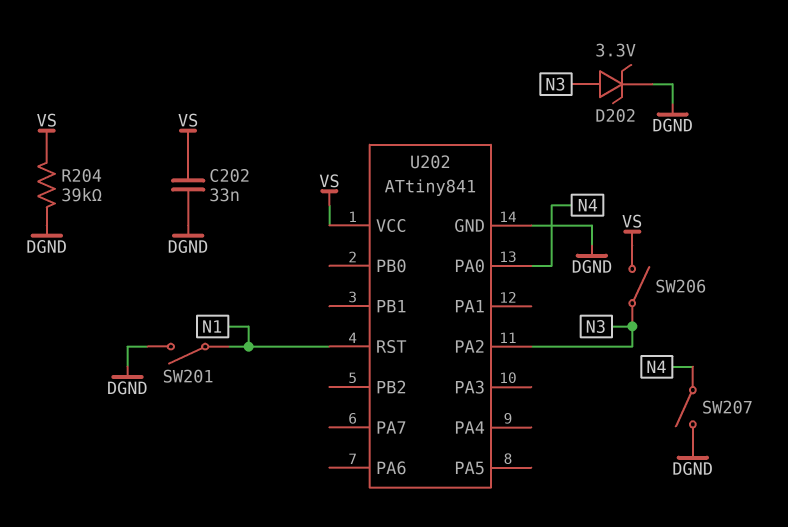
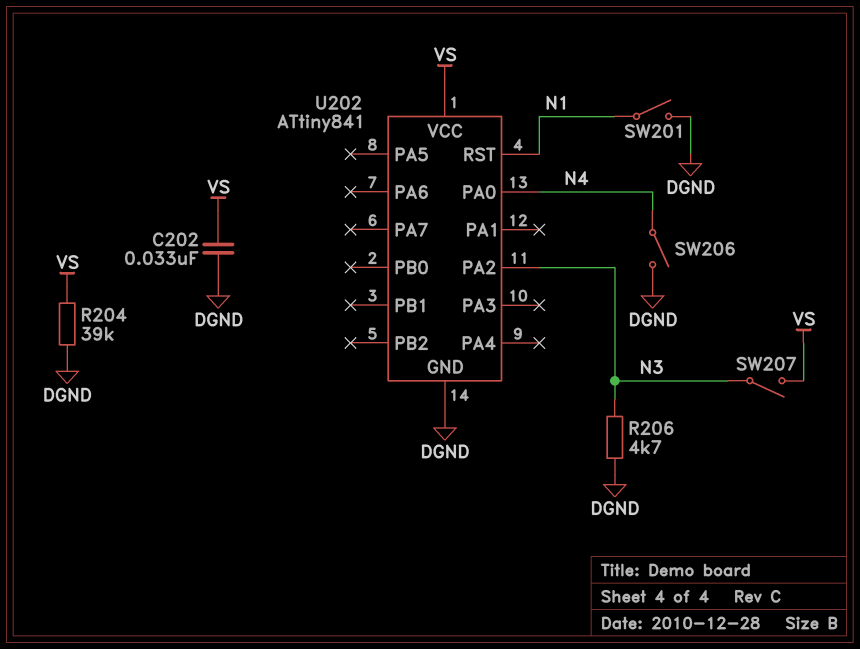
D202: zener 3.3V (A N3, K DGND) -> none
R206: none -> 4.7k (DGND, N3)
SW206: switch (N3, VS) -> switch (DGND, N4)
SW207: switch (DGND, N4) -> switch (N3, VS)

